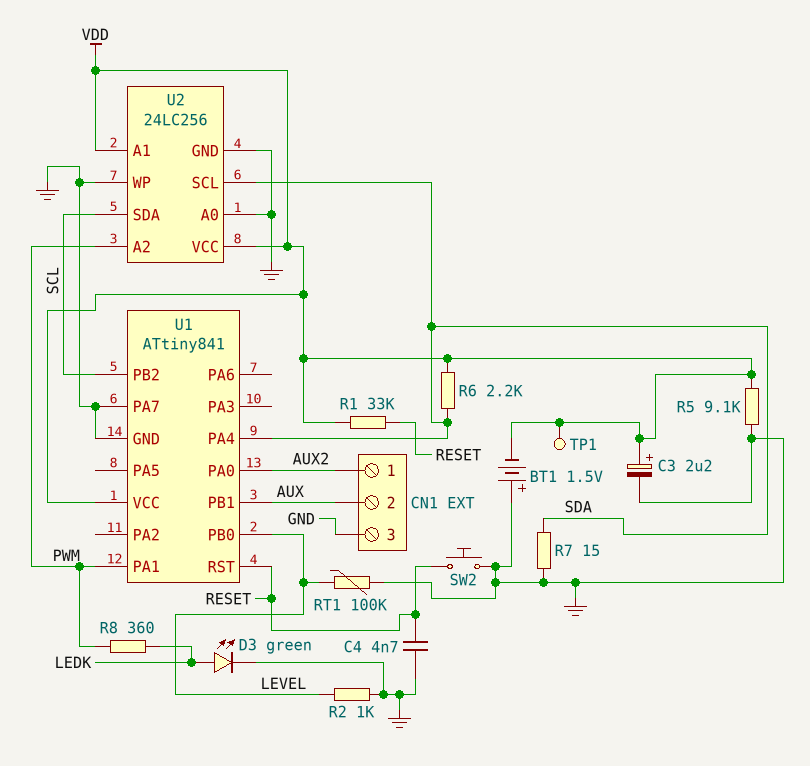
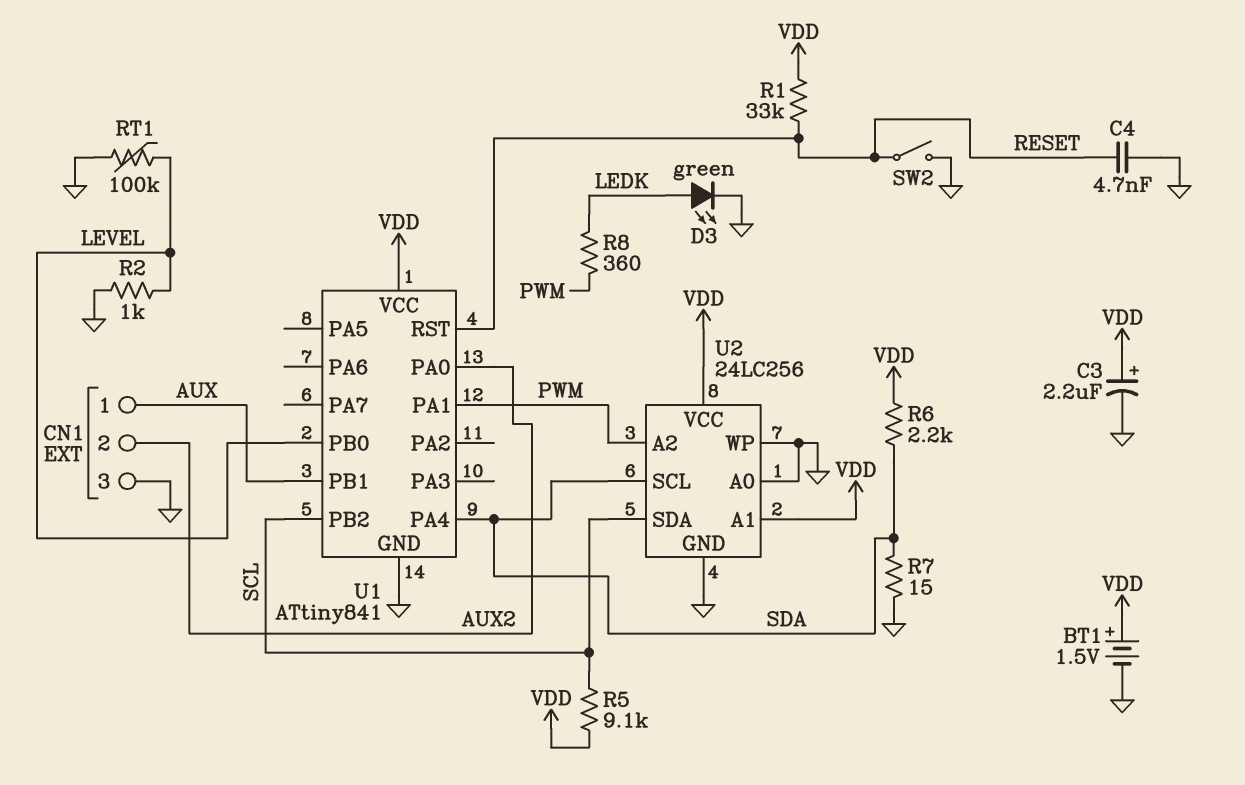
BT1: 1.5V (plus GND, minus VDD) -> 1.5V (plus VDD, minus GND)
CN1 pin 1: AUX2 -> AUX
CN1 pin 2: AUX -> AUX2
R5: 9.1k (GND, VDD) -> 9.1k (SCL, VDD)
SW2: button (GND, RESET) -> switch (GND, RESET)
TP1: test point (VDD) -> none
U1 pin PA7: GND -> none

